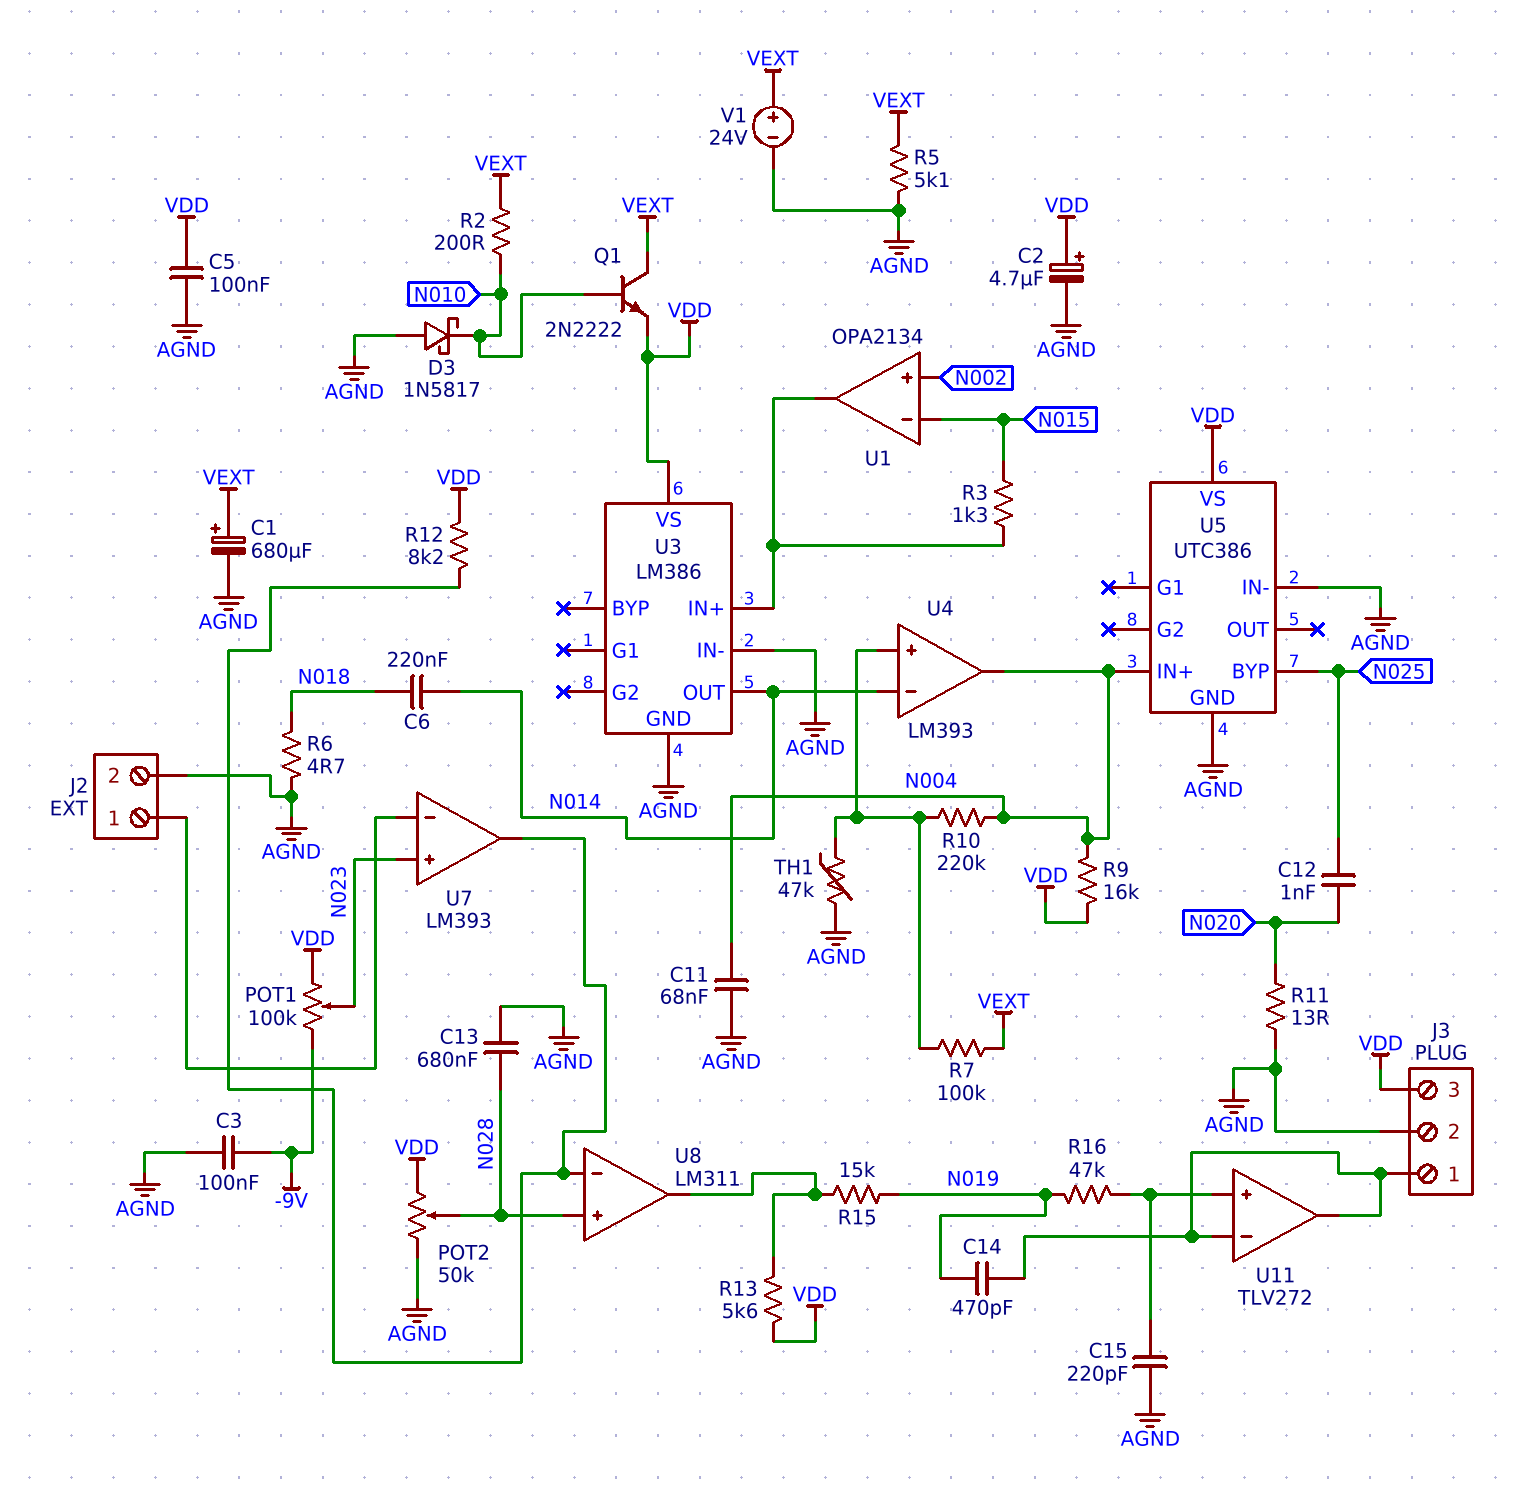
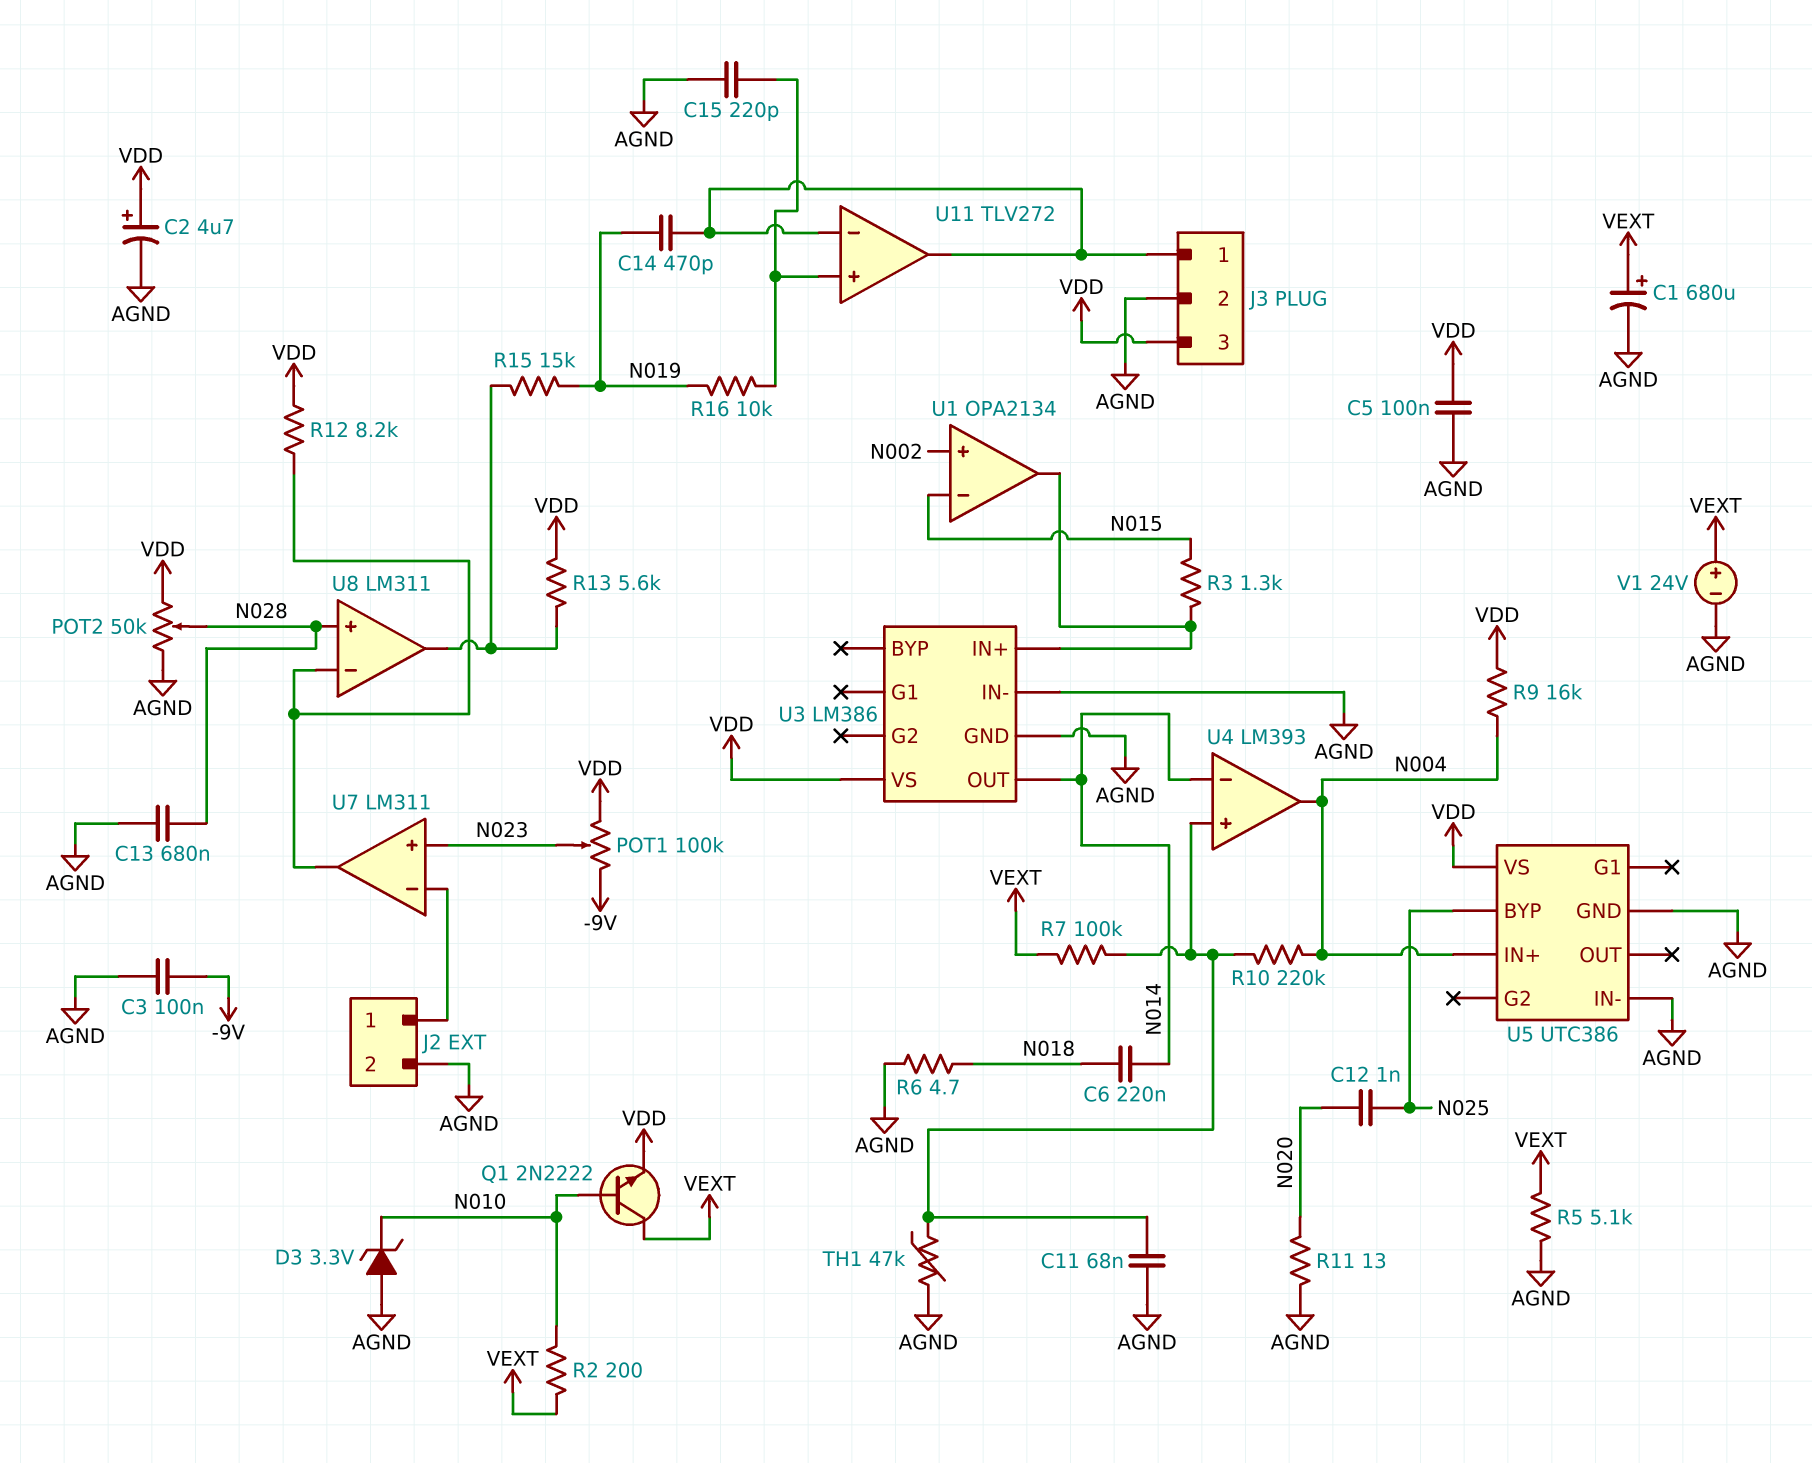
C11: 68nF (AGND, N004) -> 68nF (AGND, U4/in+)
D3: schottky 1N5817 (A AGND, K N010) -> zener 3.3V (A AGND, K N010)
R16: 47k (N019, U11/in+) -> 10k (N019, U11/in+)
U7: LM393 -> LM311

